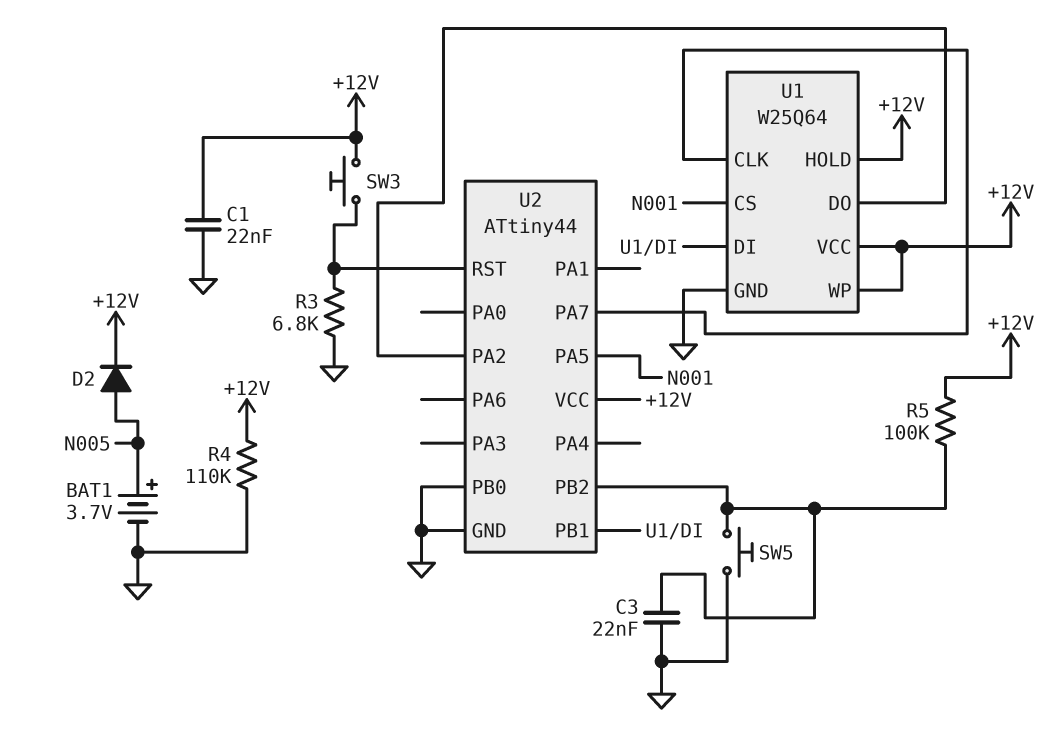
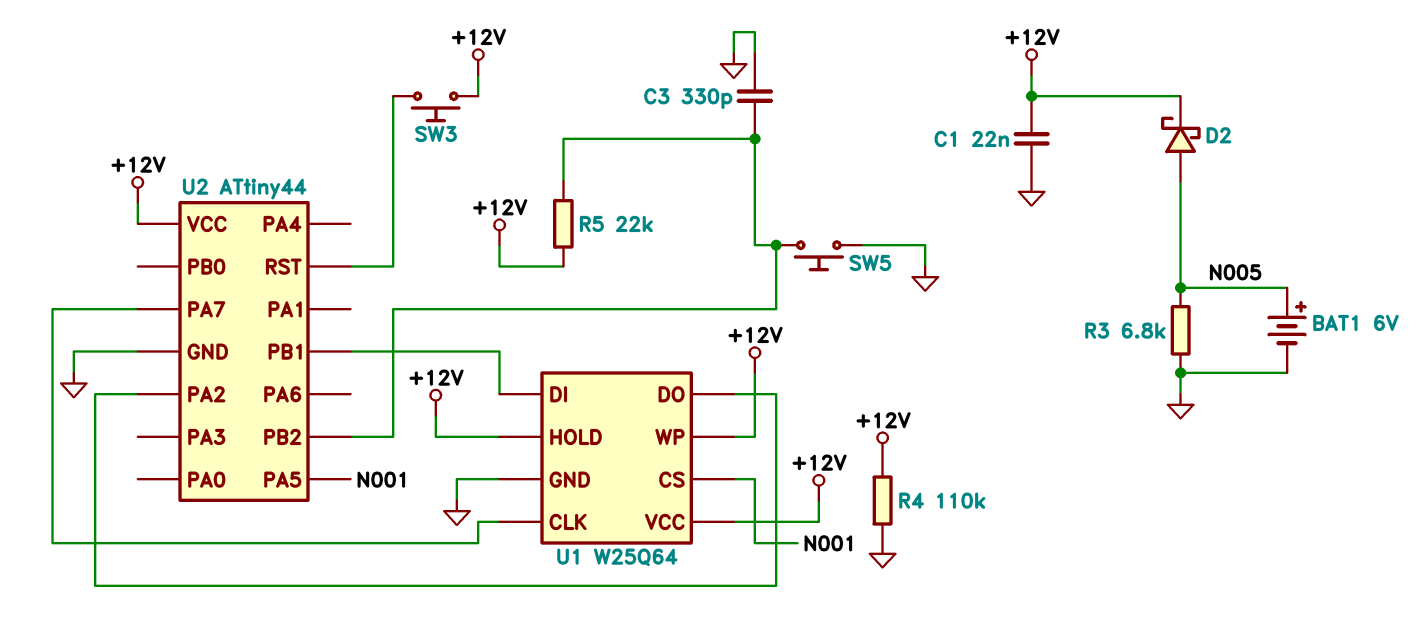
BAT1: 3.7V (plus N005, minus GND) -> 6V (plus N005, minus GND)
C3: 22nF (GND, U2/PB2) -> 330pF (GND, U2/PB2)
D2: diode (A N005, K +12V) -> schottky (A N005, K +12V)
R3: 6.8k (GND, U2/RST) -> 6.8k (GND, N005)
R5: 100k (+12V, U2/PB2) -> 22k (+12V, U2/PB2)
U2 pin PB0: GND -> none

